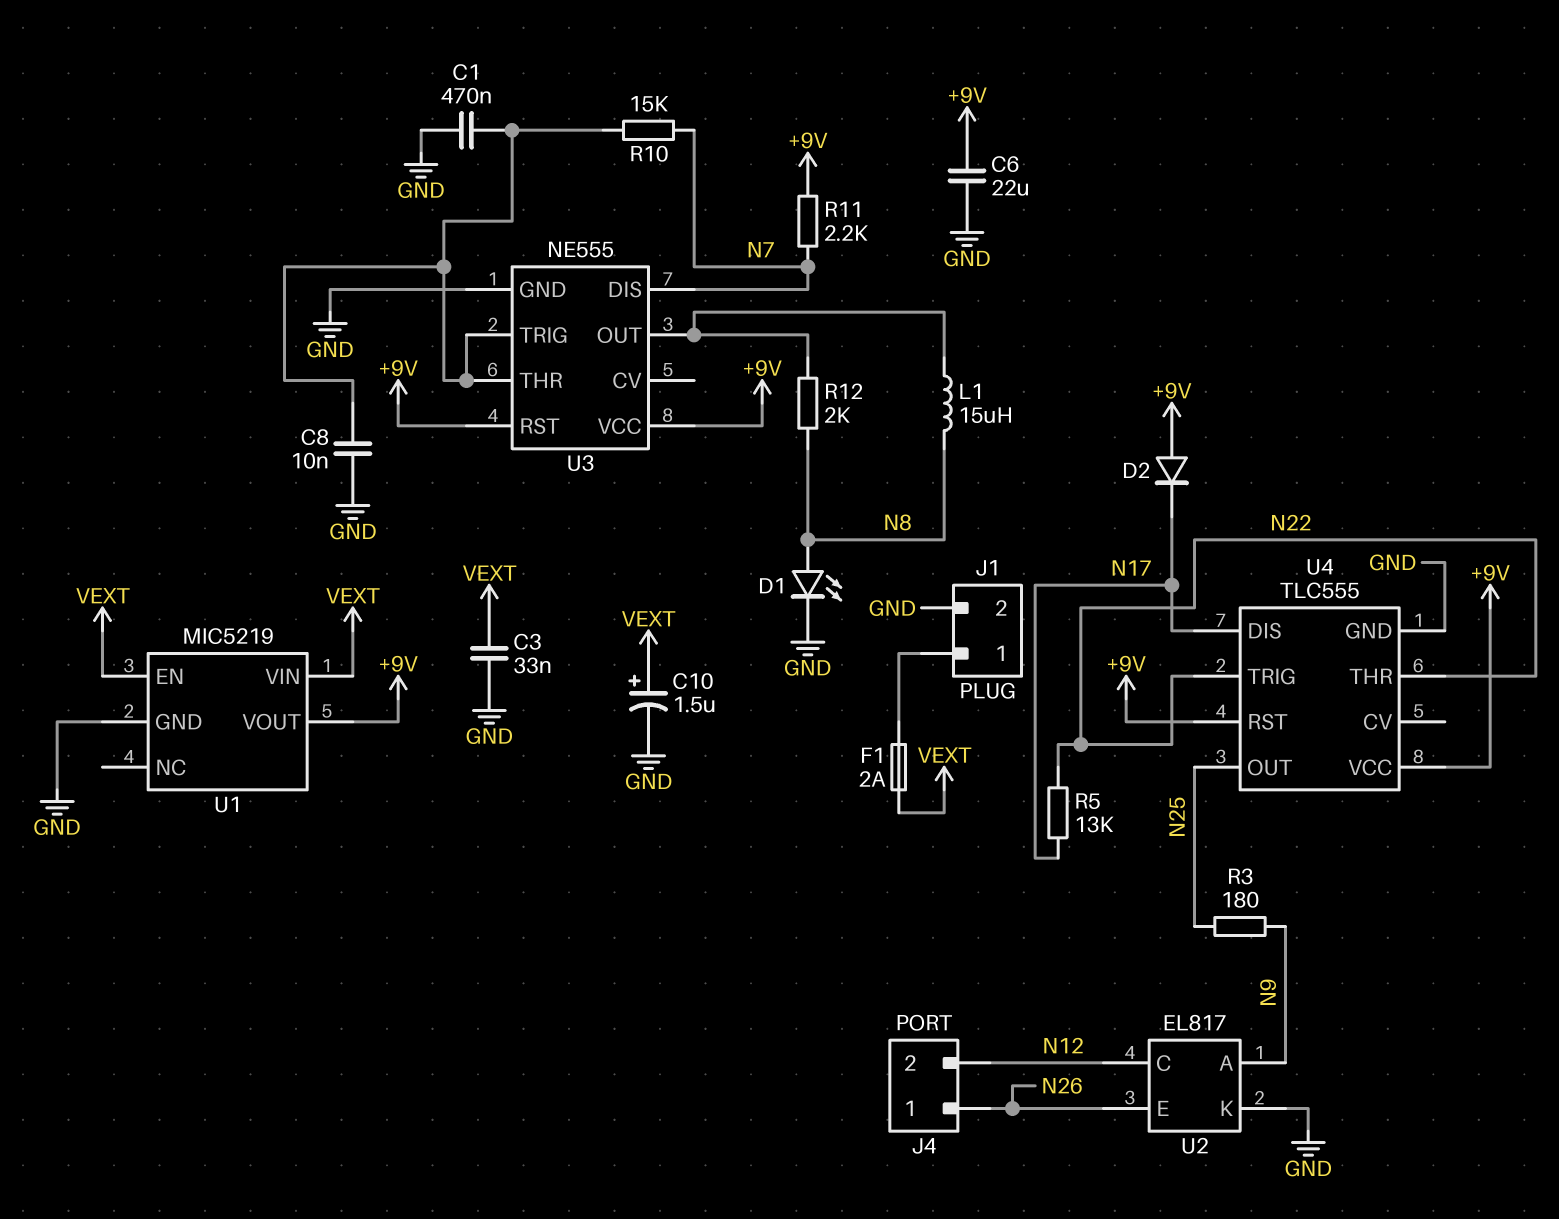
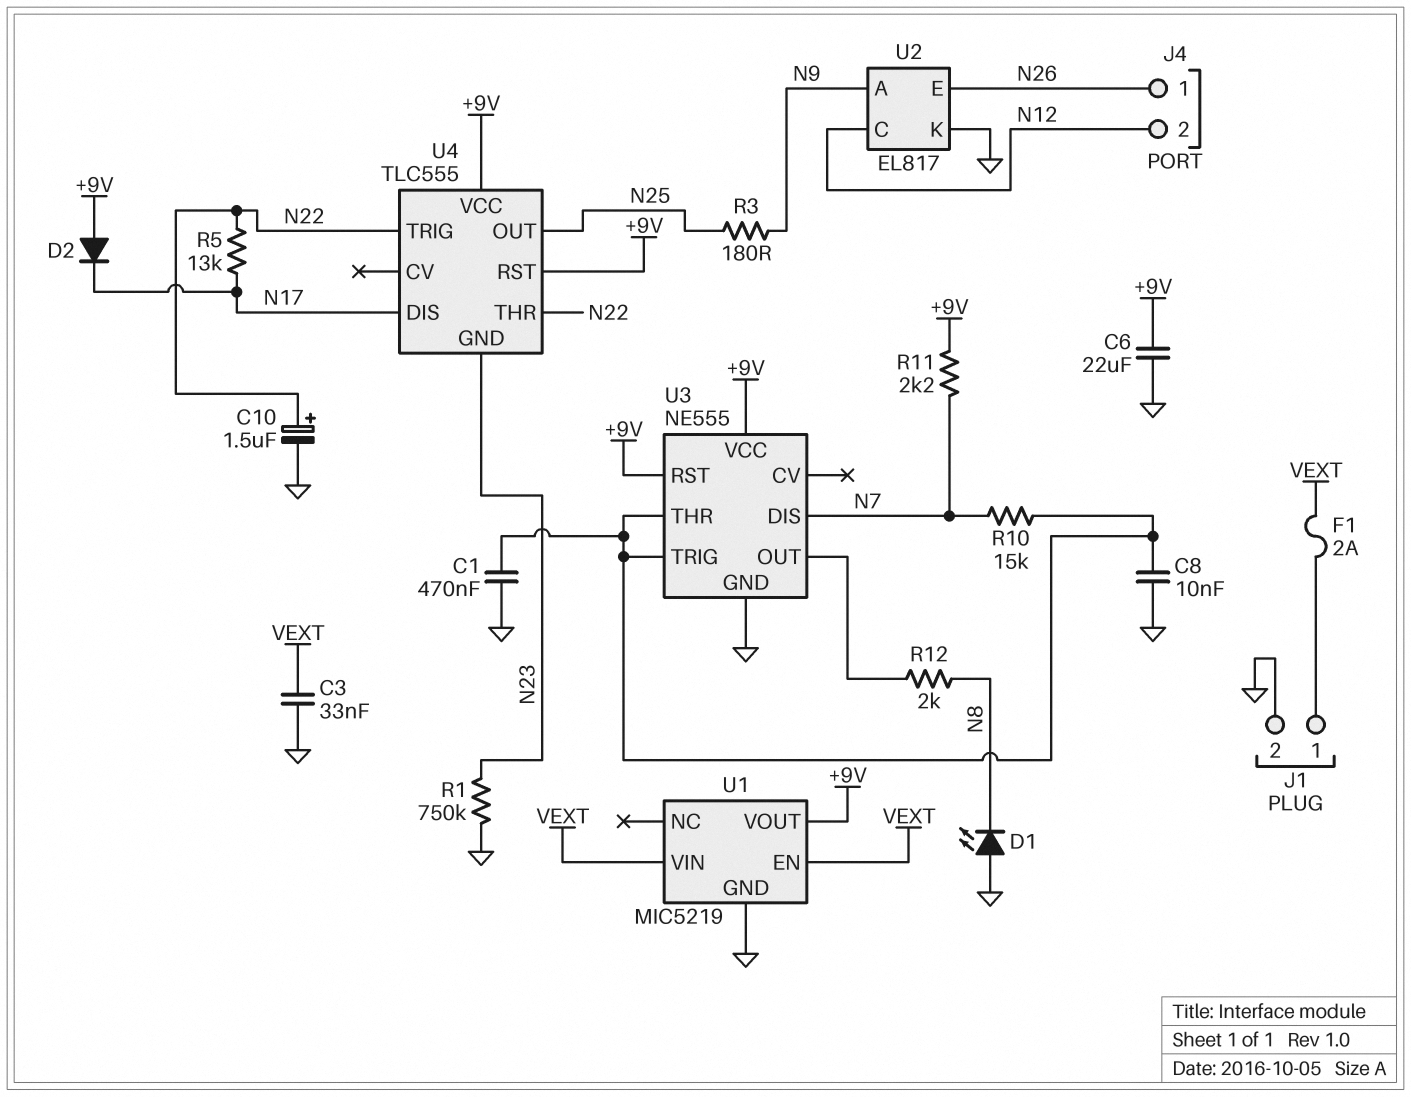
C10: 1.5uF (plus VEXT, minus GND) -> 1.5uF (plus N22, minus GND)
D1: LED (A N8, K GND) -> LED (A GND, K N8)
L1: 15uH (N8, U3/OUT) -> none
R1: none -> 750k (GND, N23)
U4 pin GND: GND -> N23

